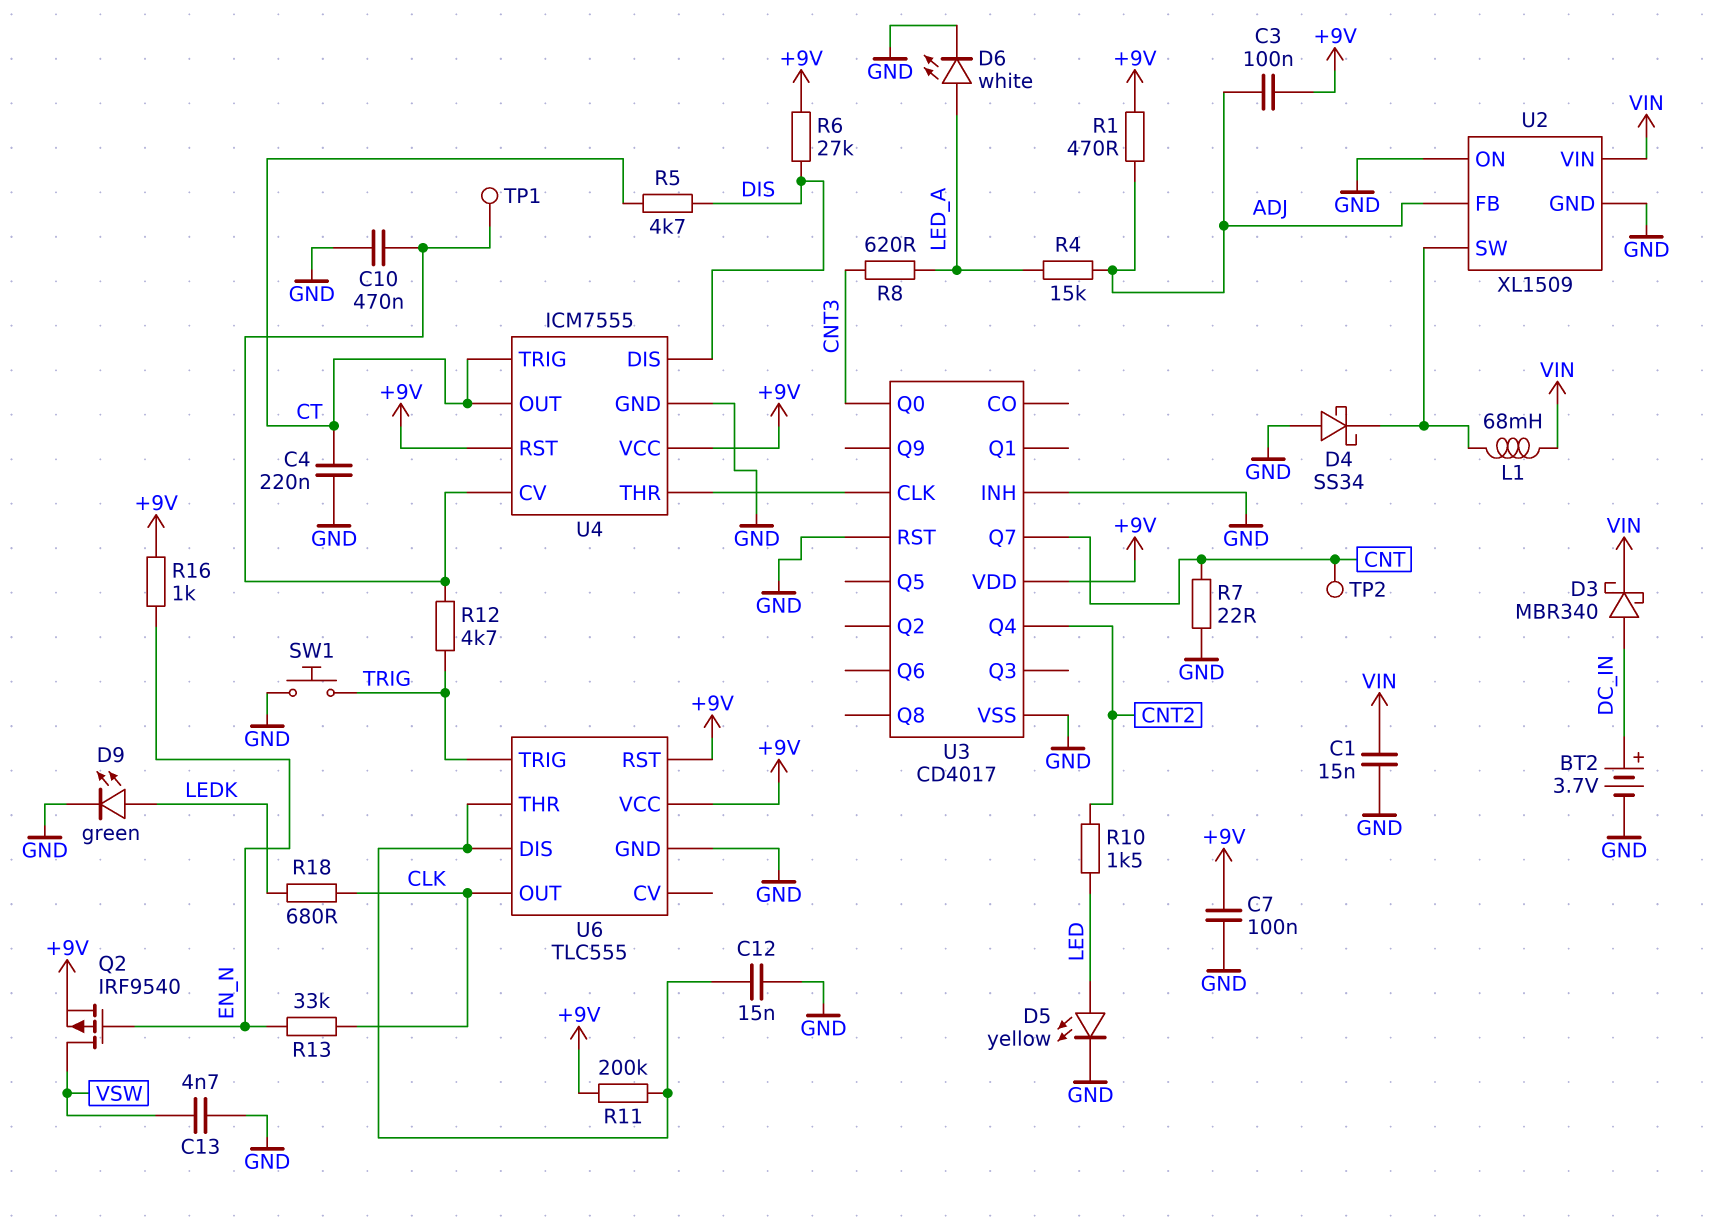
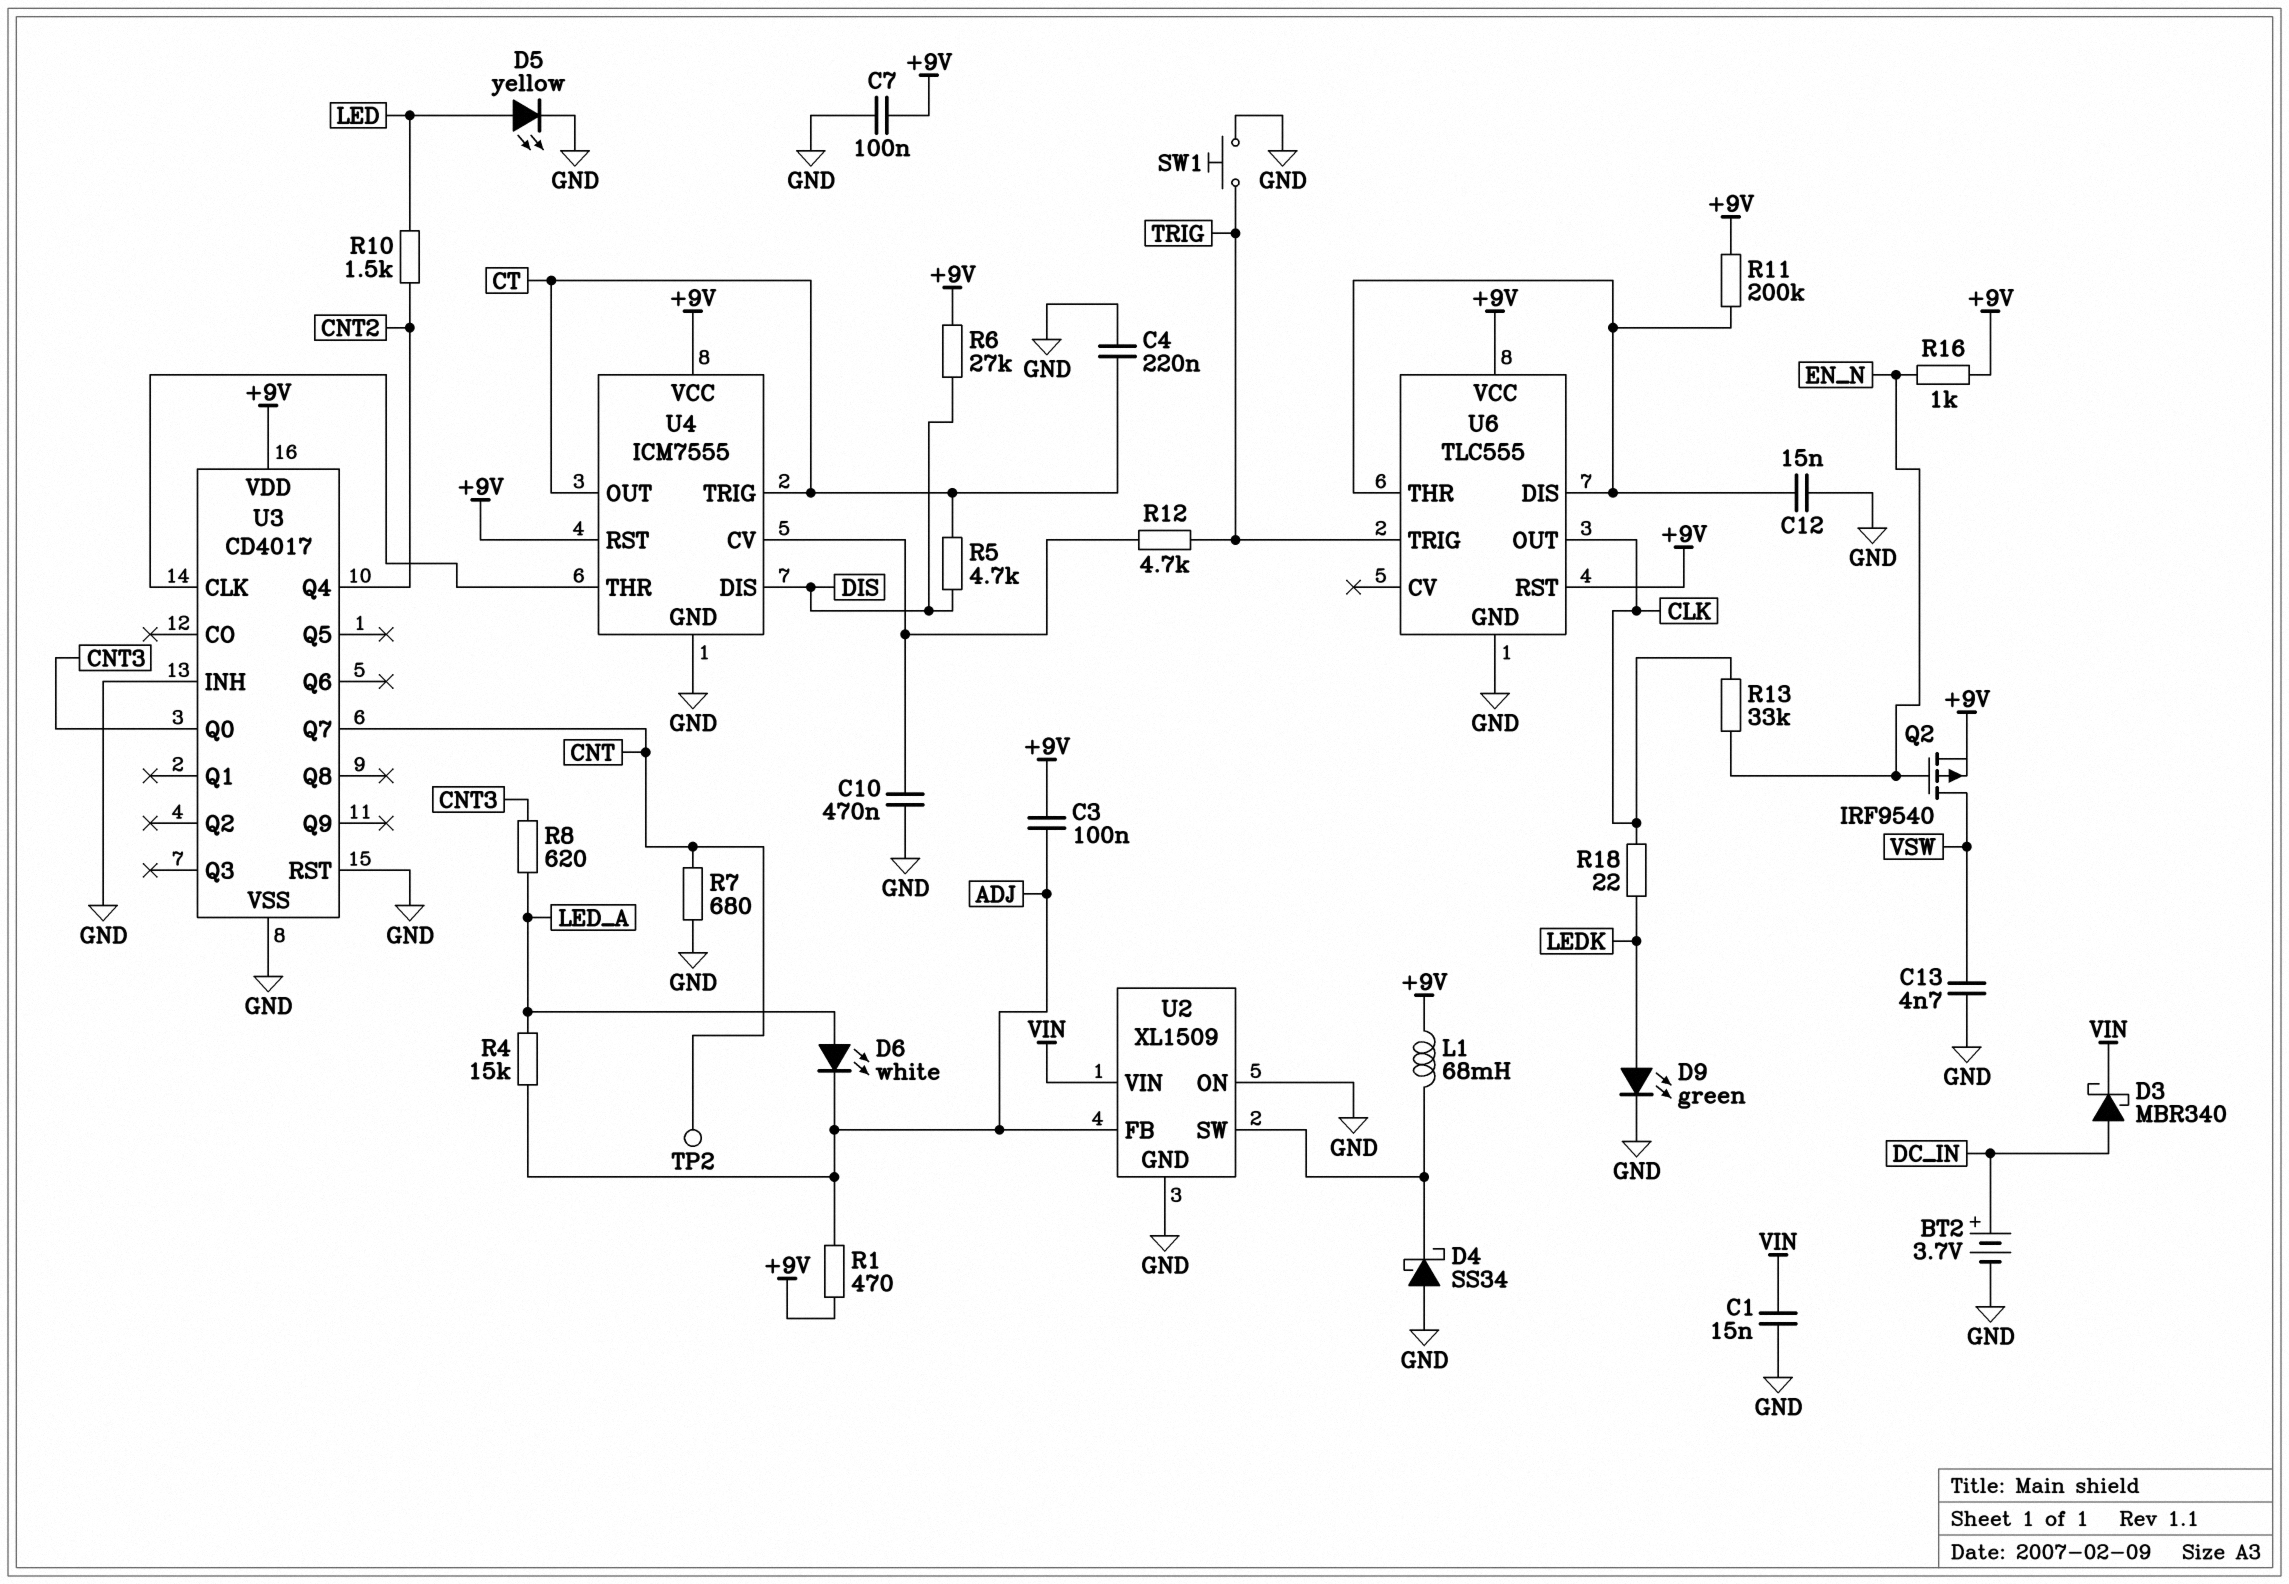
D6: LED white (A LED_A, K GND) -> LED white (A LED_A, K ADJ)
L1: 68mH (U2/SW, VIN) -> 68mH (+9V, U2/SW)
R7: 22 (CNT, GND) -> 680 (CNT, GND)
R18: 680 (CLK, LEDK) -> 22 (CLK, LEDK)
TP1: test point (U4/CV) -> none

